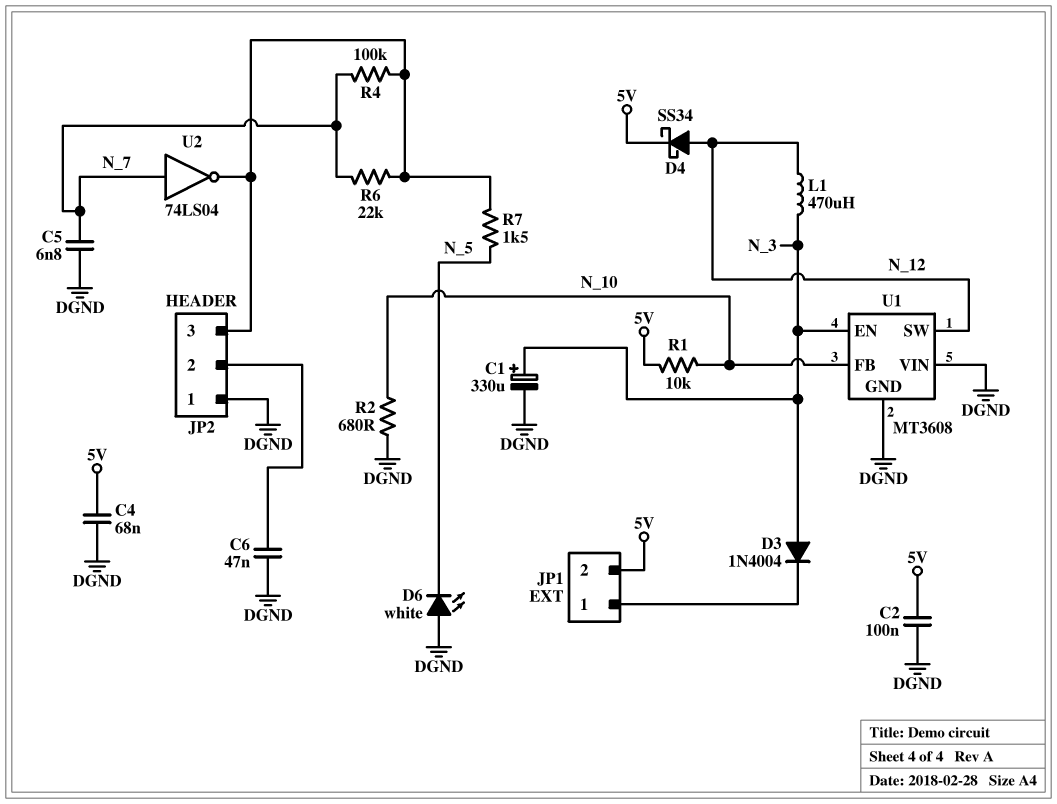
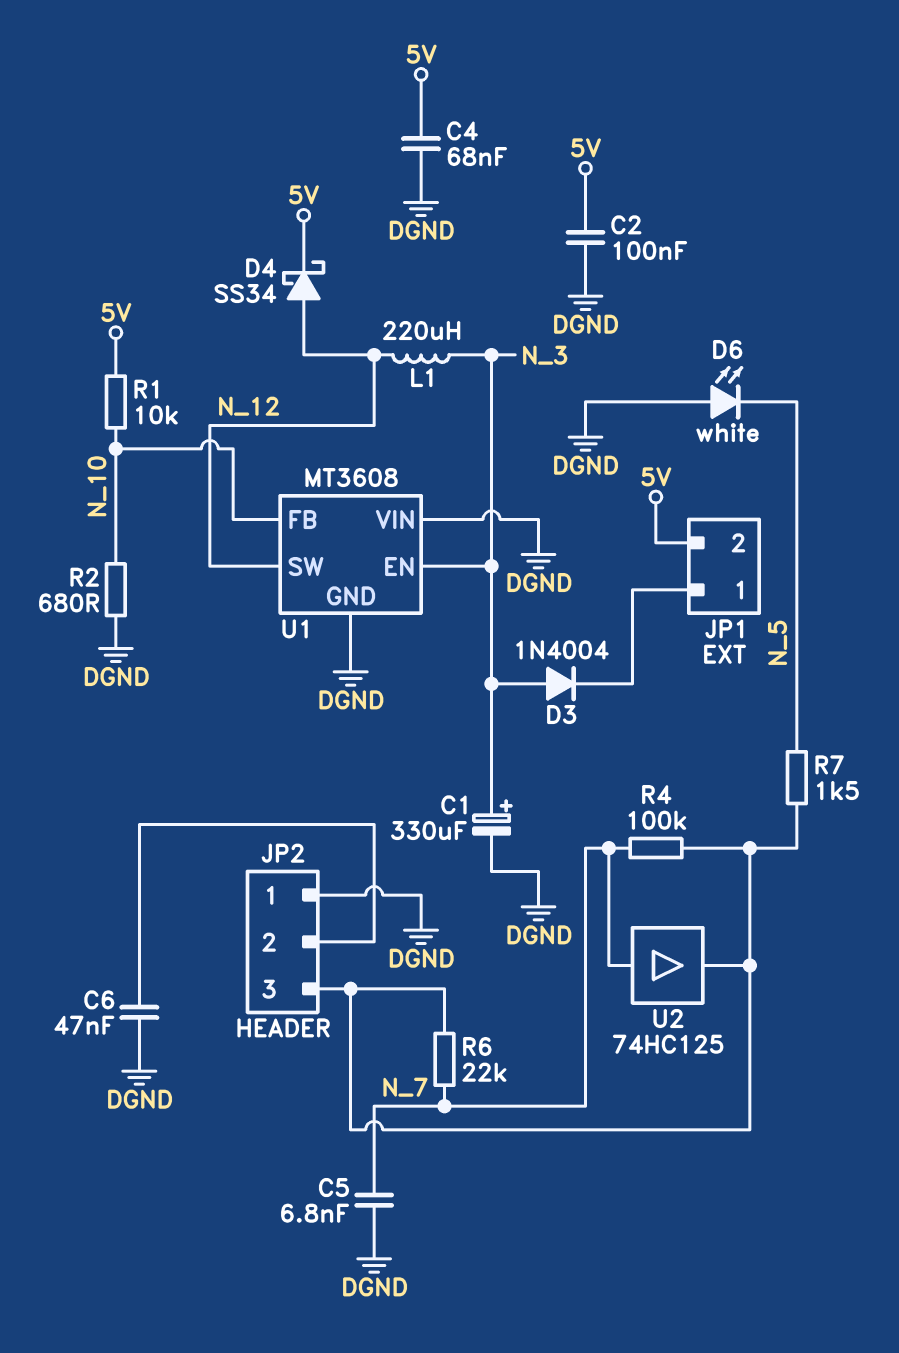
L1: 470uH (N_3, N_12) -> 220uH (N_3, N_12)
U2: NOT 74LS04 (in N_7, out JP2/3) -> buffer 74HC125 (in N_7, out JP2/3)

